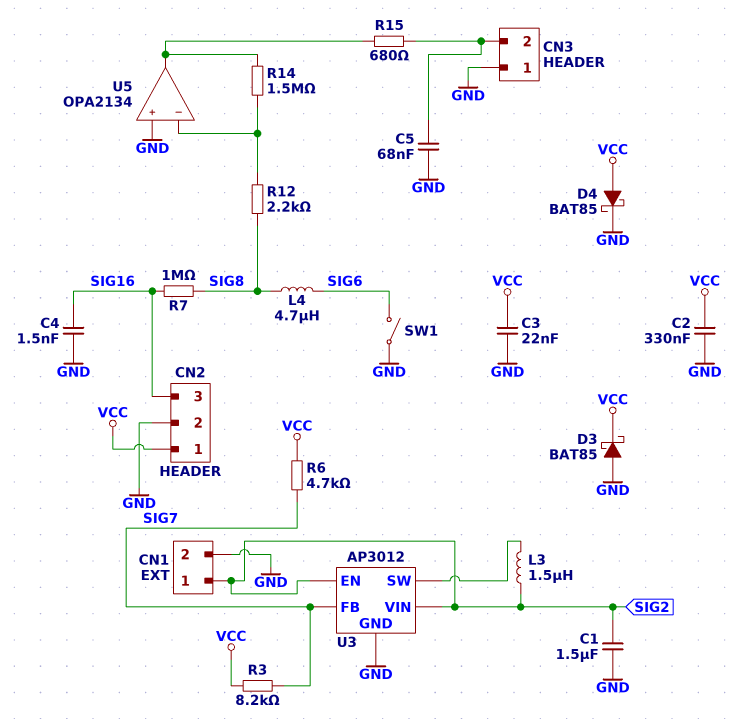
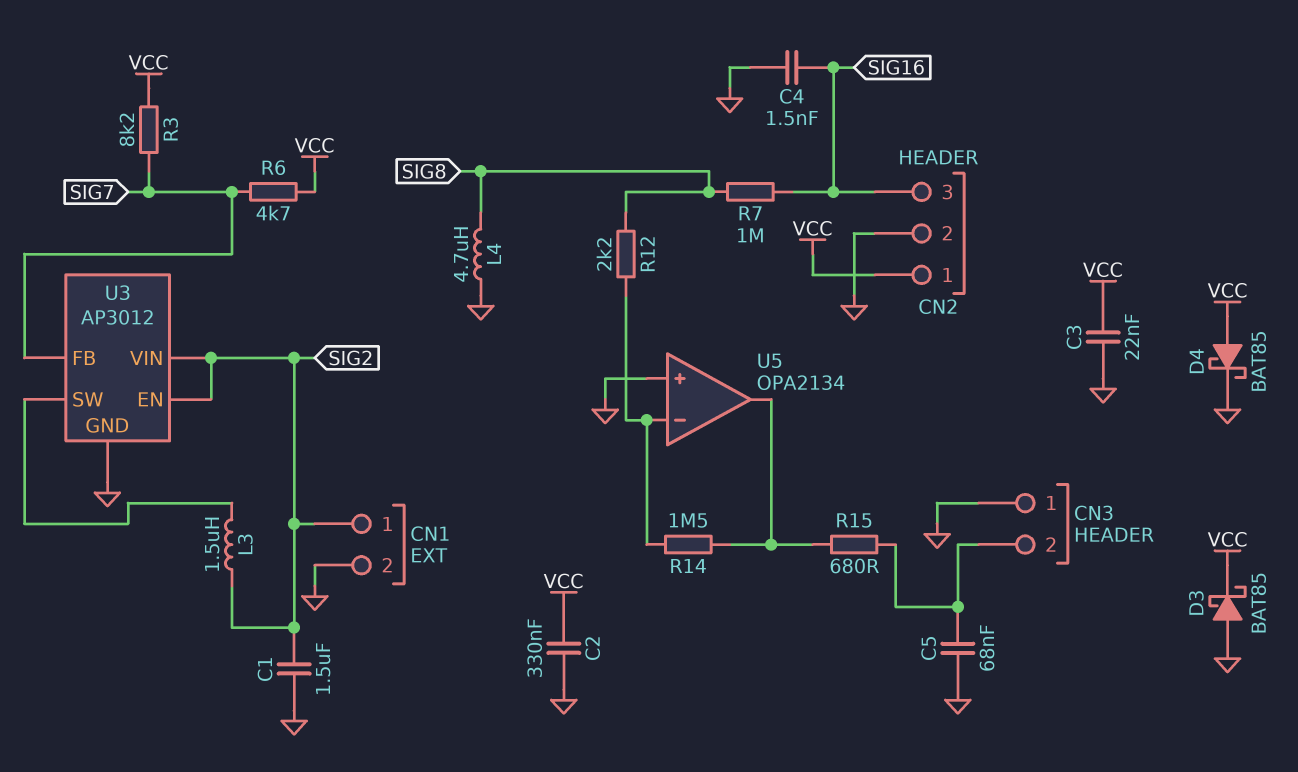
L4: 4.7uH (SIG6, SIG8) -> 4.7uH (GND, SIG8)
SW1: switch (GND, SIG6) -> none

